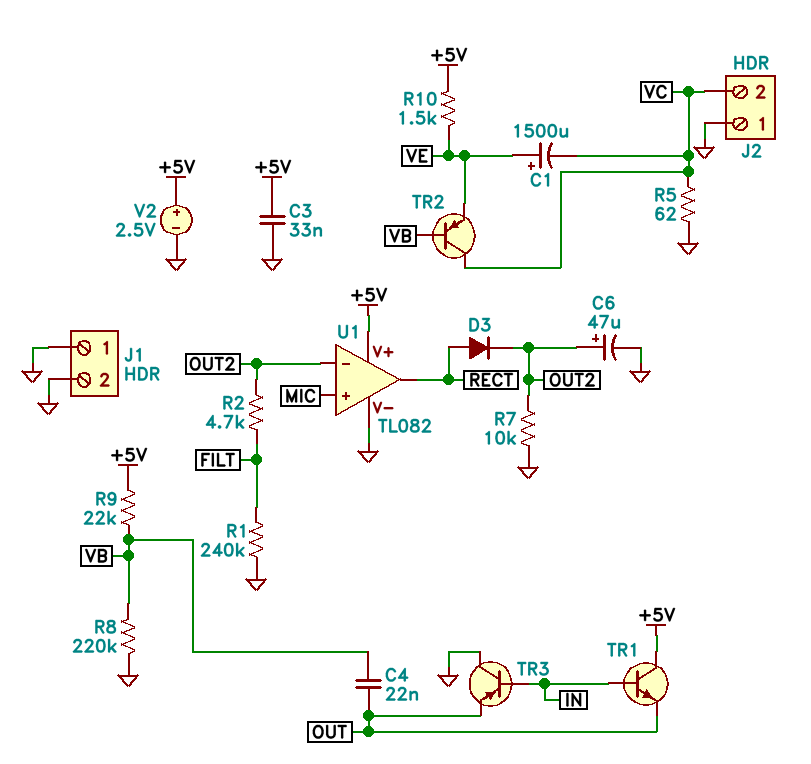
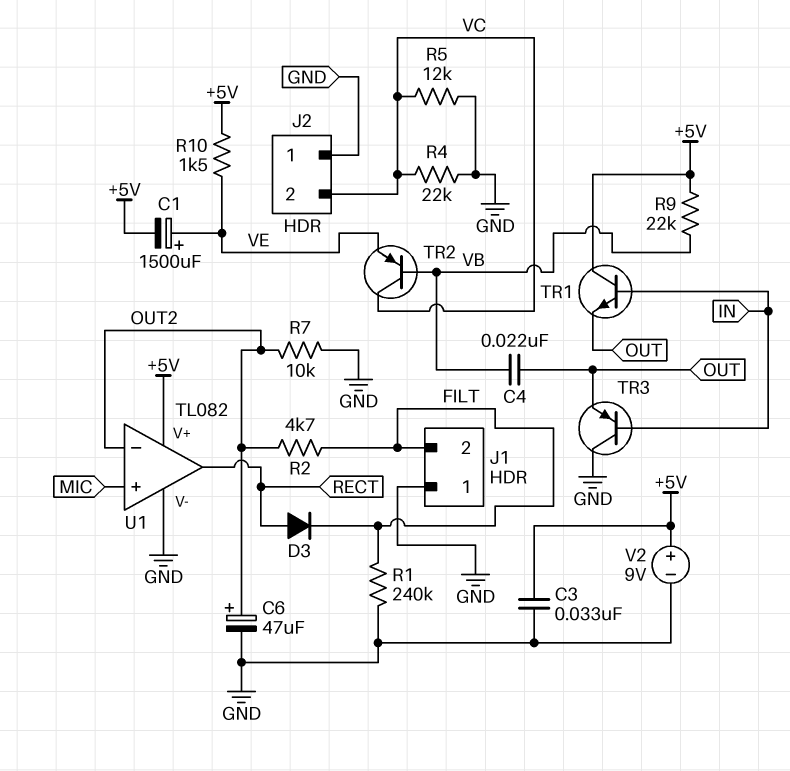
C1: 1500uF (plus VE, minus VC) -> 1500uF (plus VE, minus +5V)
D3: diode (A RECT, K OUT2) -> diode (A RECT, K FILT)
J1 pin 2: GND -> FILT
R4: none -> 22k (GND, VC)
R5: 62 (GND, VC) -> 12k (GND, VC)
R8: 220k (GND, VB) -> none
V2: 2.5V (plus +5V, minus GND) -> 9V (plus +5V, minus GND)

